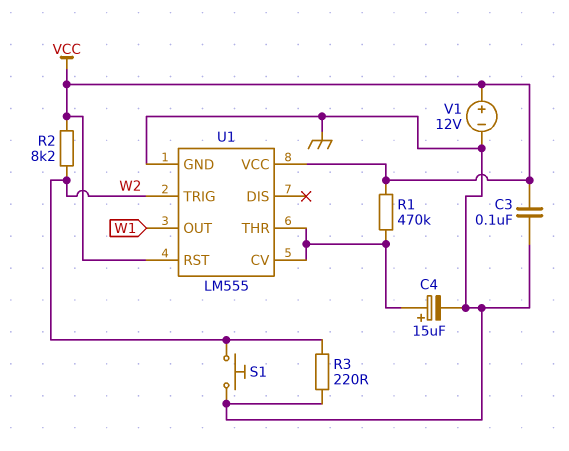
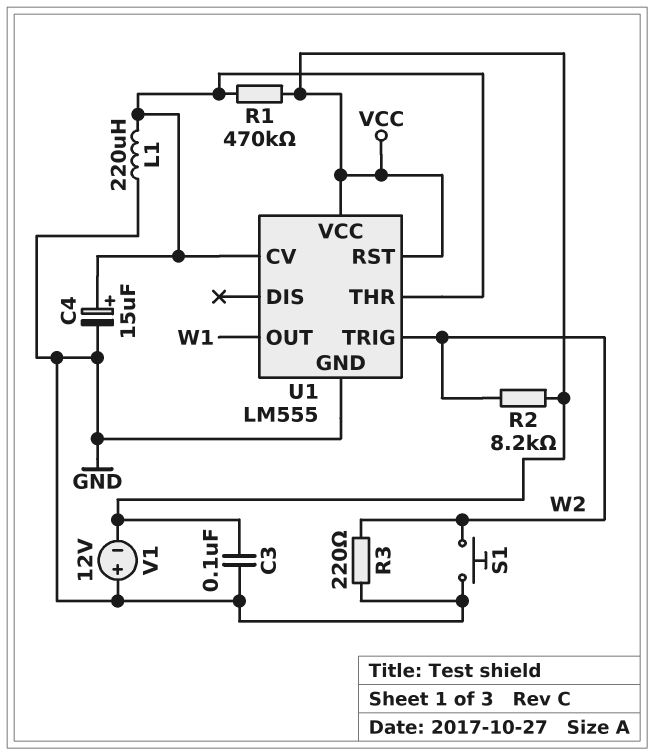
L1: none -> 220uH (GND, U1/CV)
V1: 12V (plus VCC, minus GND) -> 12V (plus GND, minus VCC)

